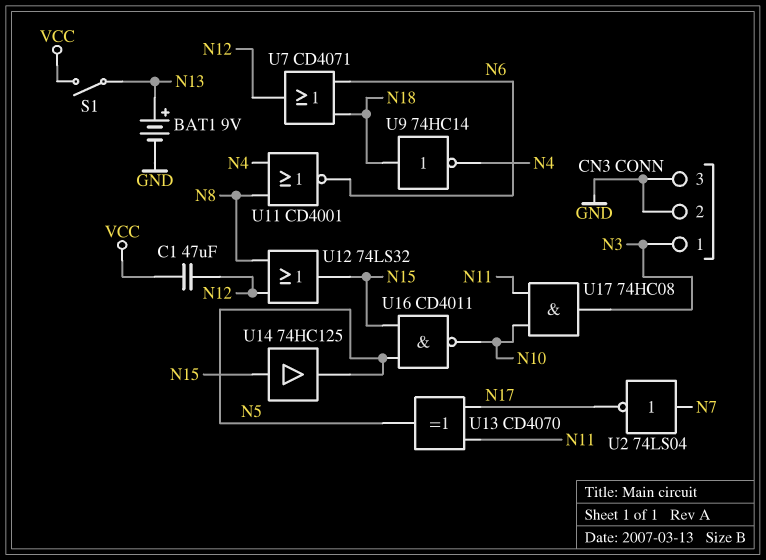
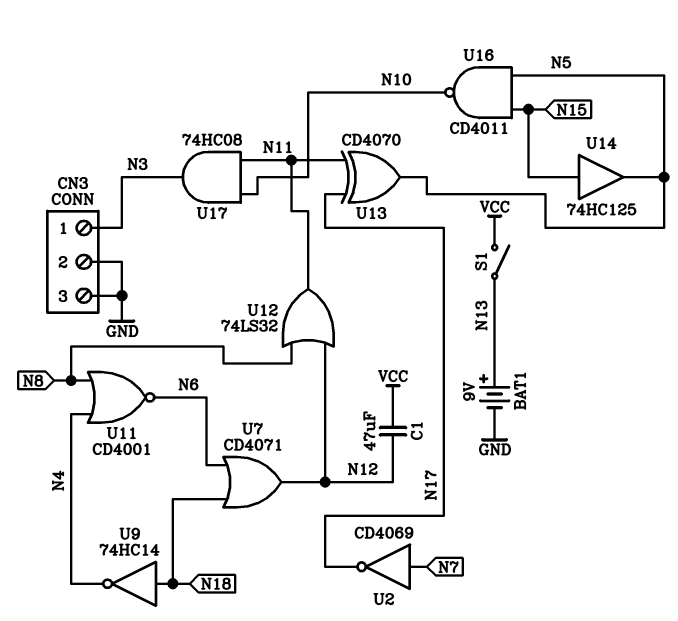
U2: NOT 74LS04 (in N7, out N17) -> NOT CD4069 (in N7, out N17)
U12: OR 74LS32 (in N8, in N12, out N15) -> OR 74LS32 (in N8, in N12, out N11)

